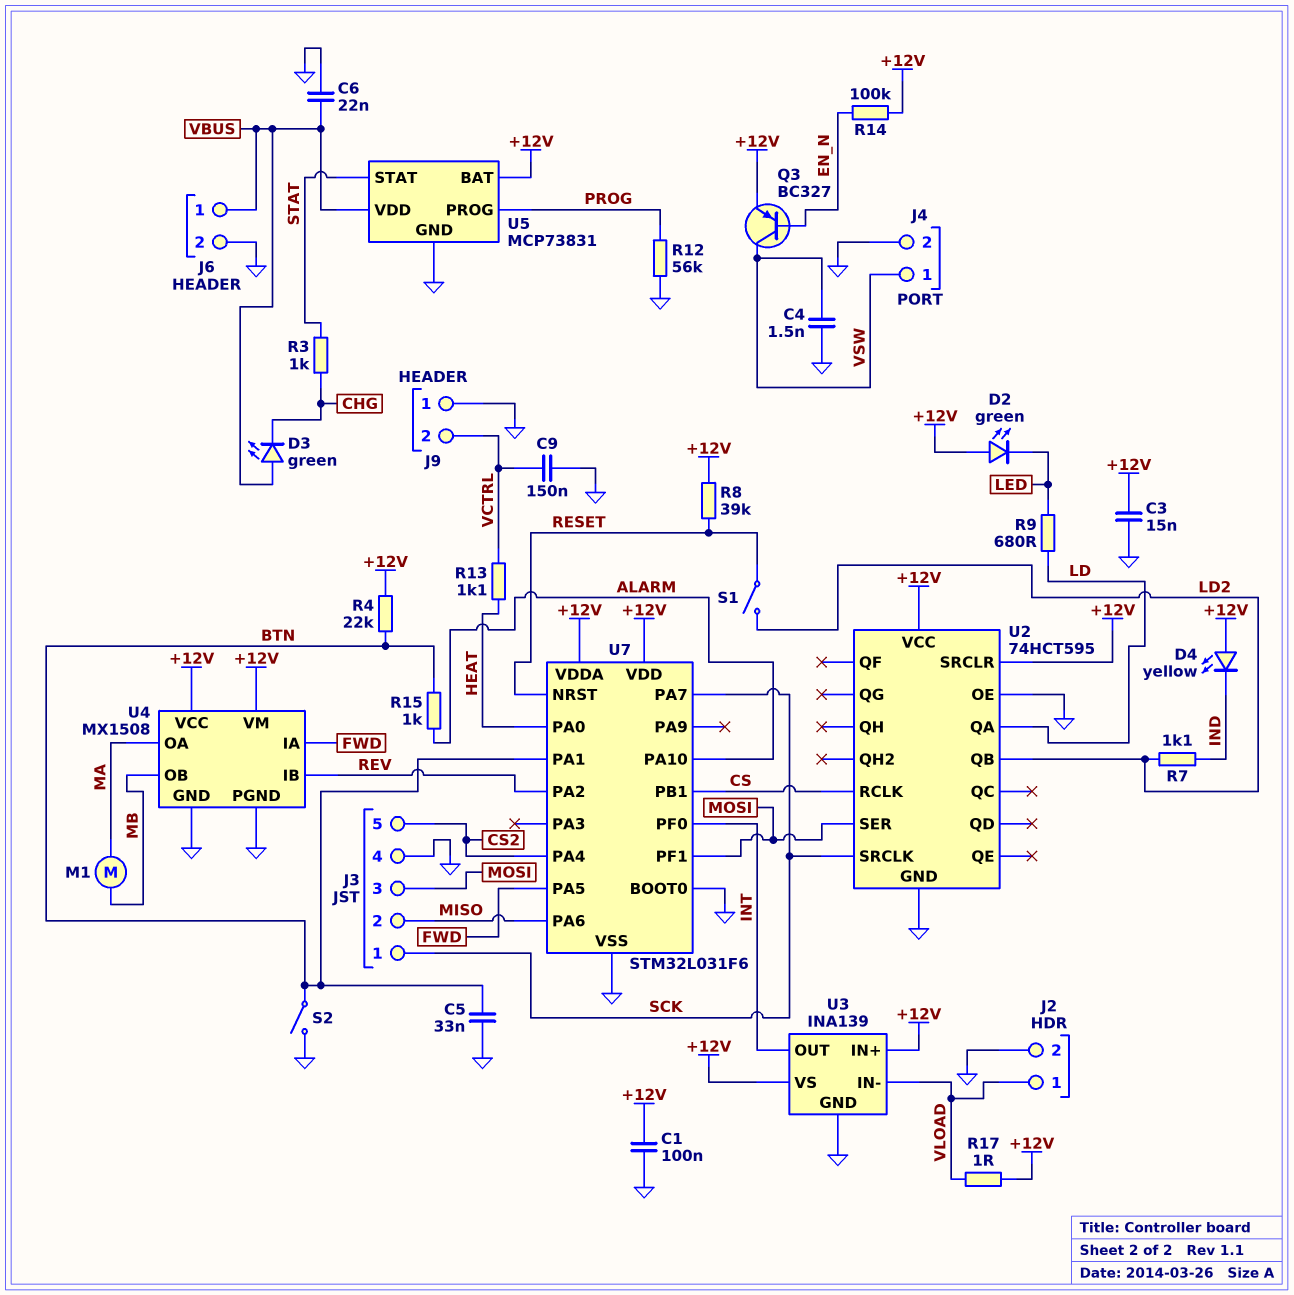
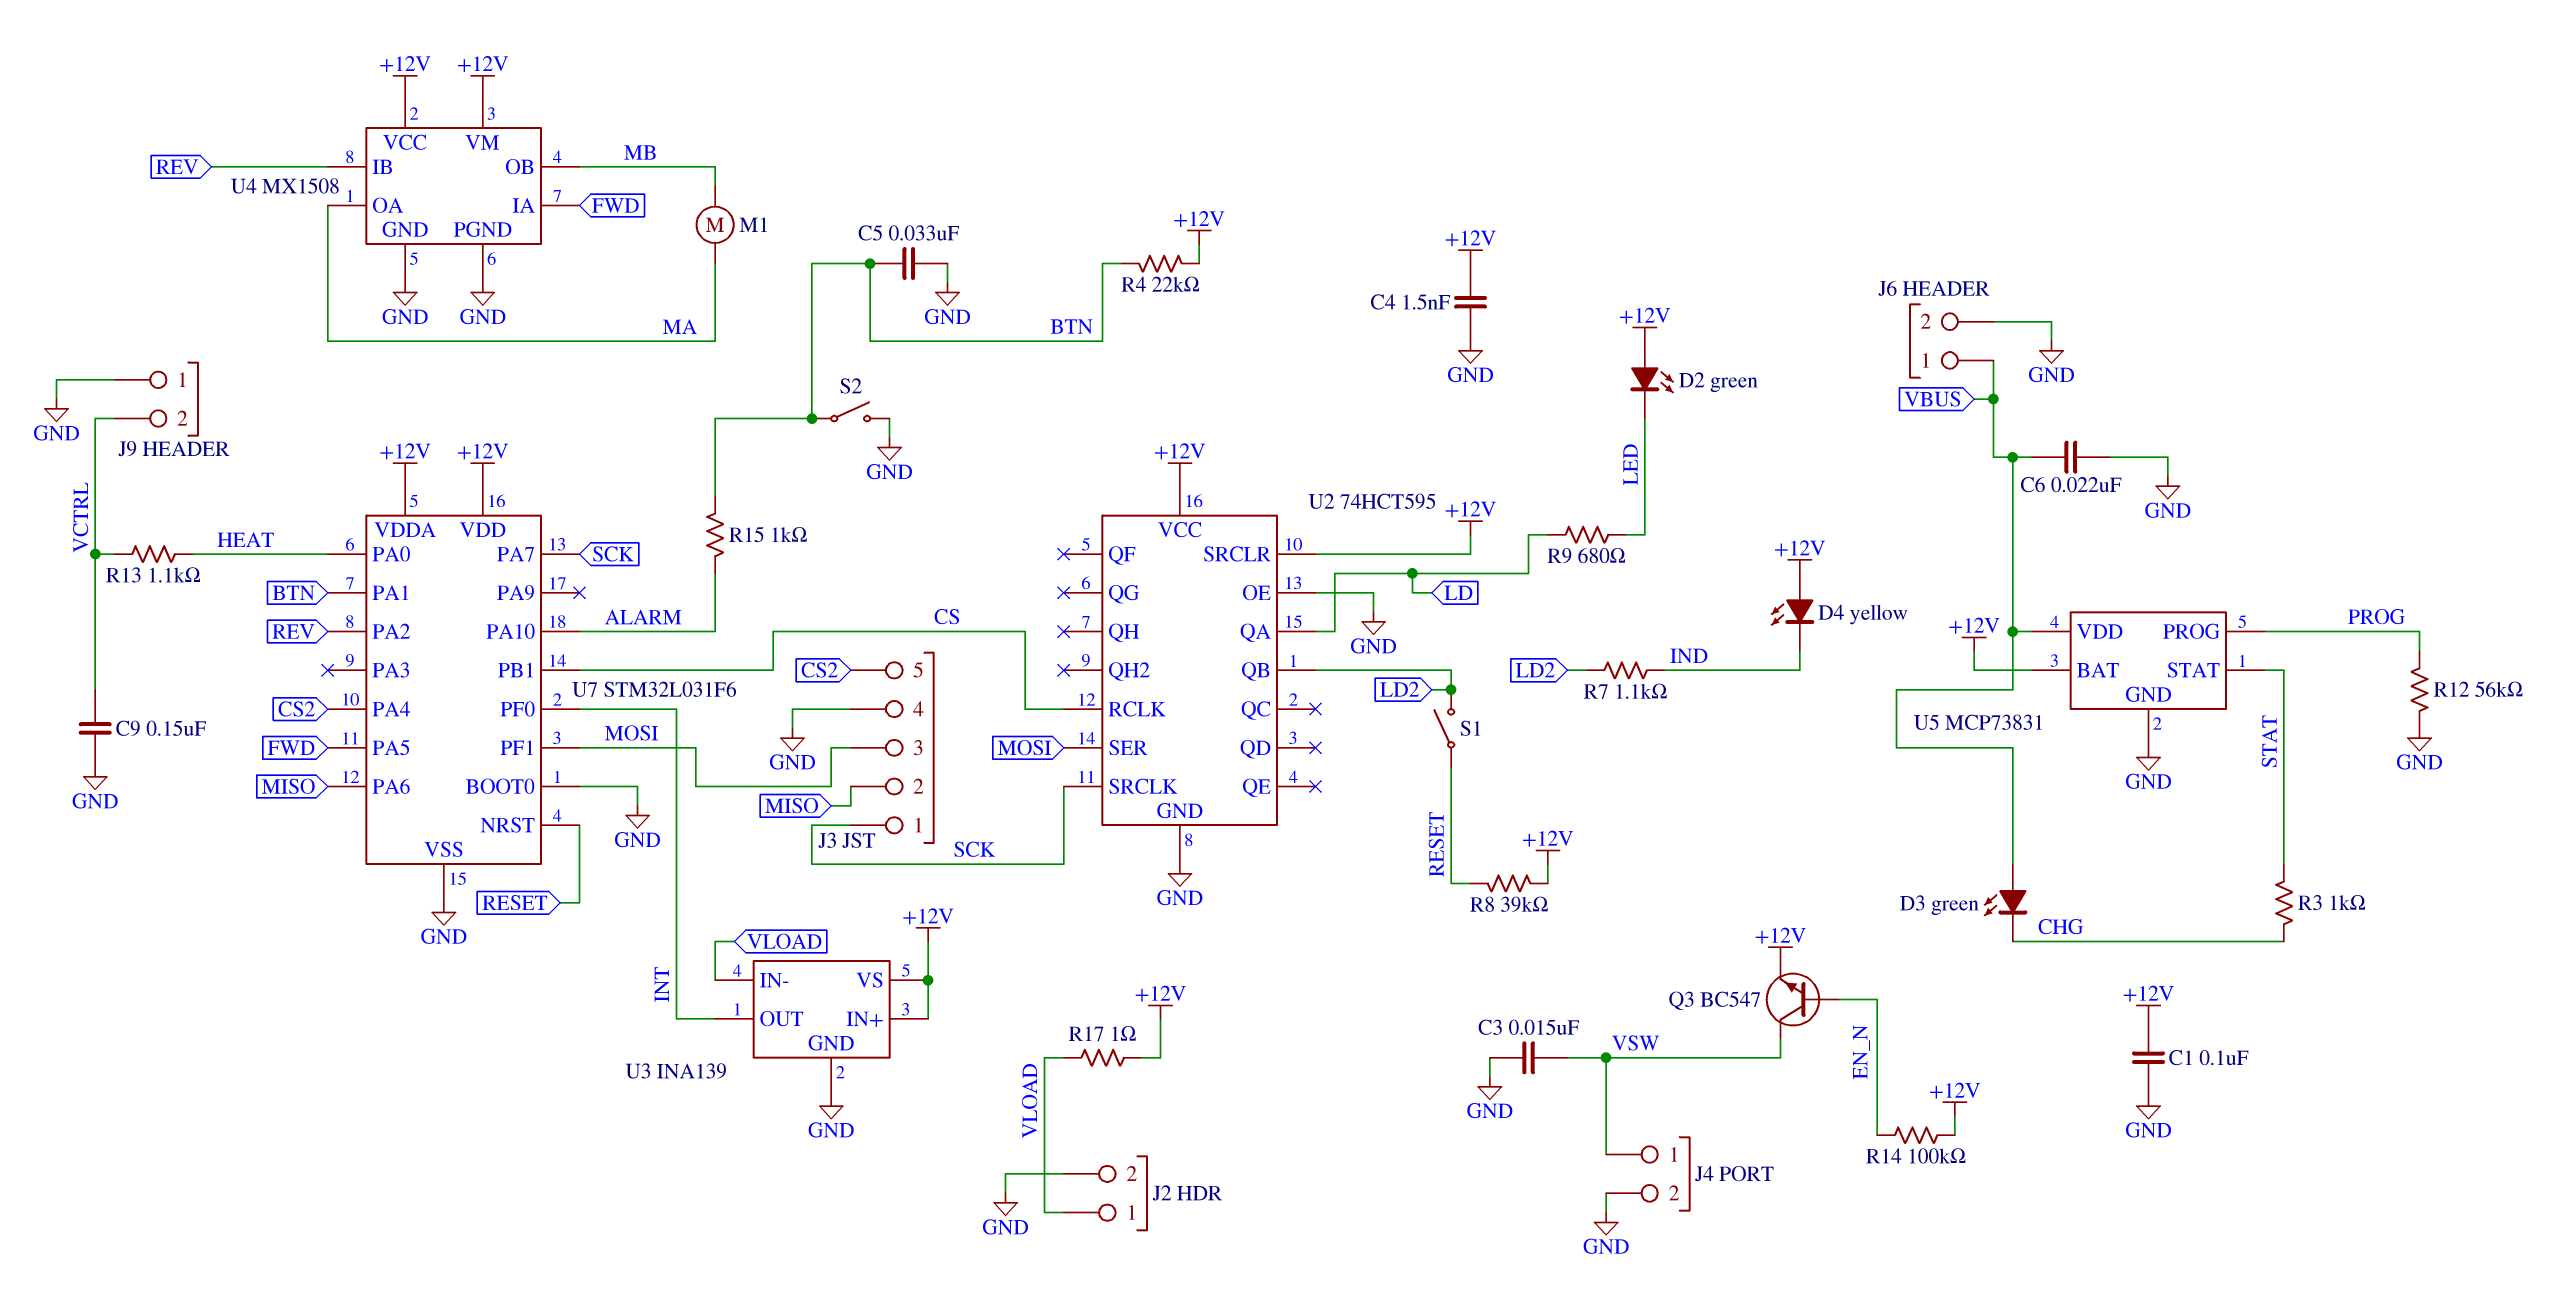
C3: 15nF (+12V, GND) -> 15nF (GND, VSW)
C4: 1.5nF (GND, VSW) -> 1.5nF (+12V, GND)
Q3: PNP BC327 (B EN_N, C VSW, E +12V) -> NPN BC547 (B EN_N, C VSW, E +12V)

